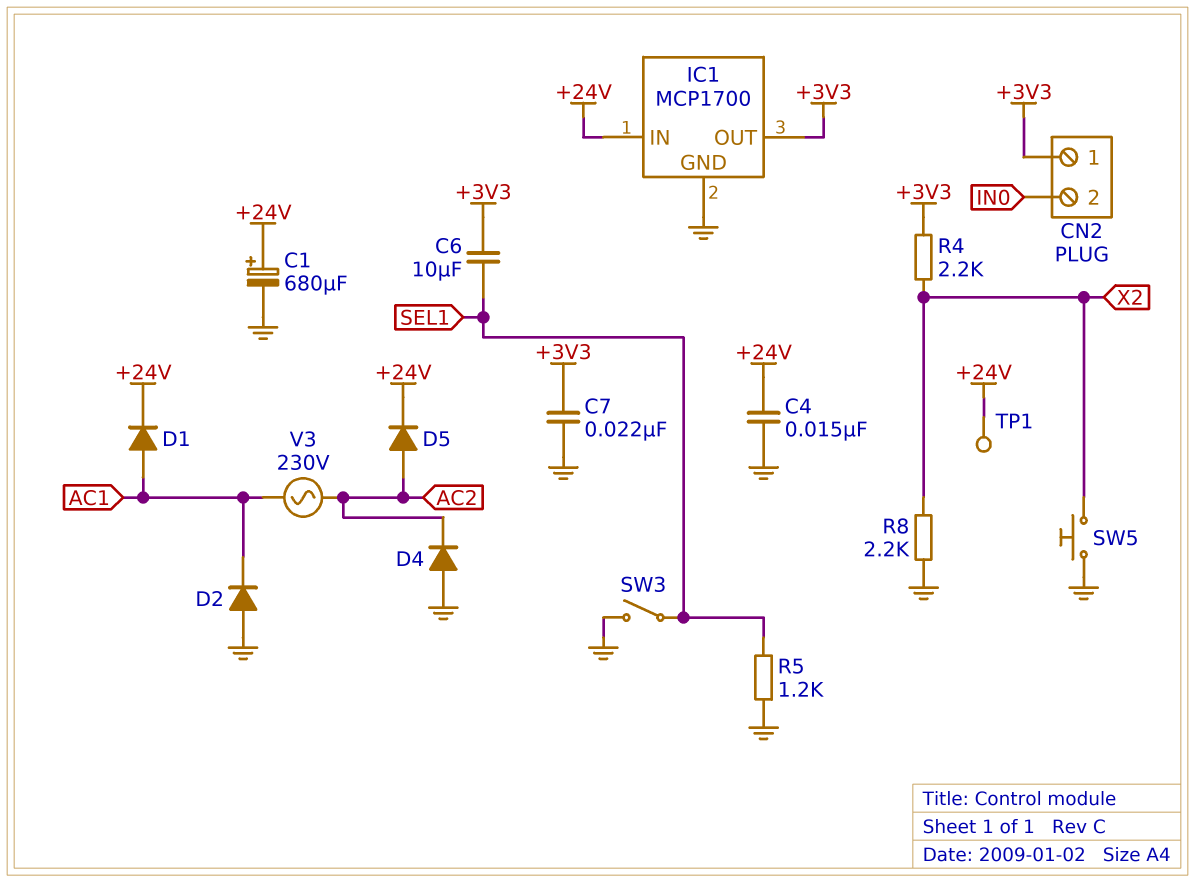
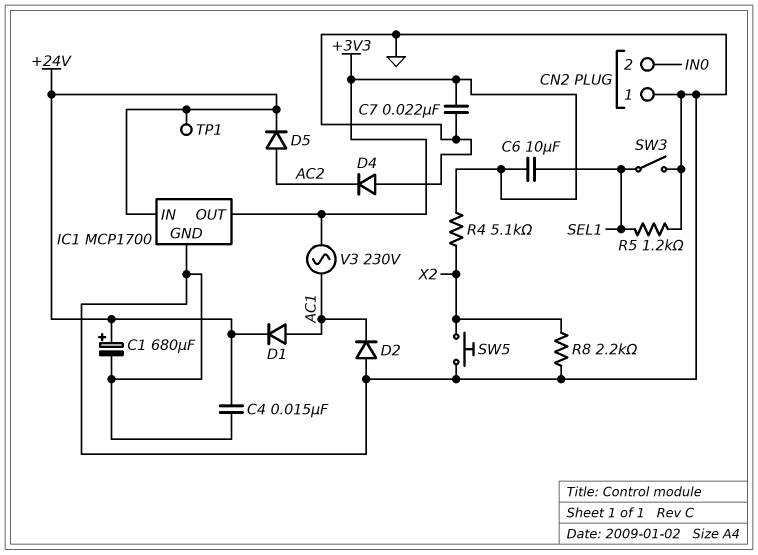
CN2 pin 1: +3V3 -> GND
R4: 2.2k (+3V3, X2) -> 5.1k (+3V3, X2)
V3: AC 230V (AC1, AC2) -> AC 230V (+3V3, AC1)

